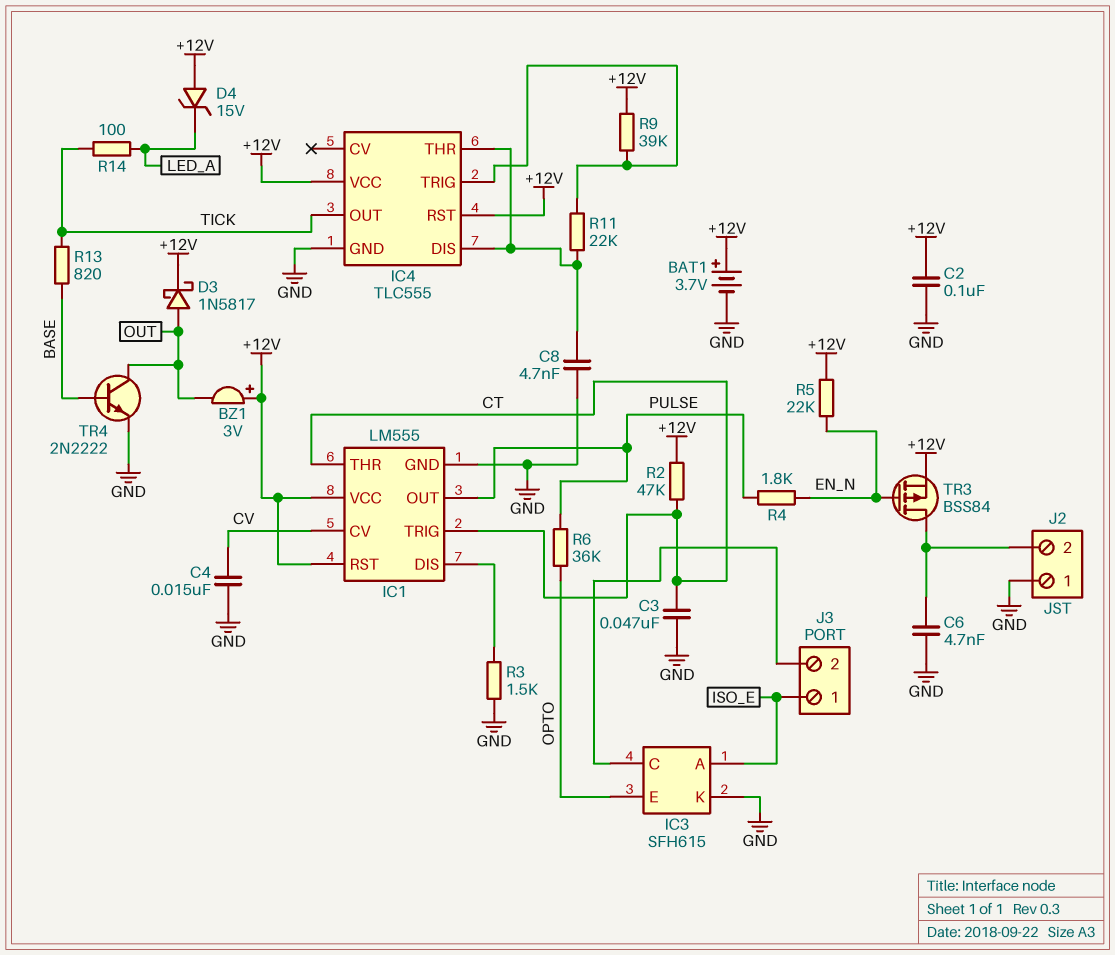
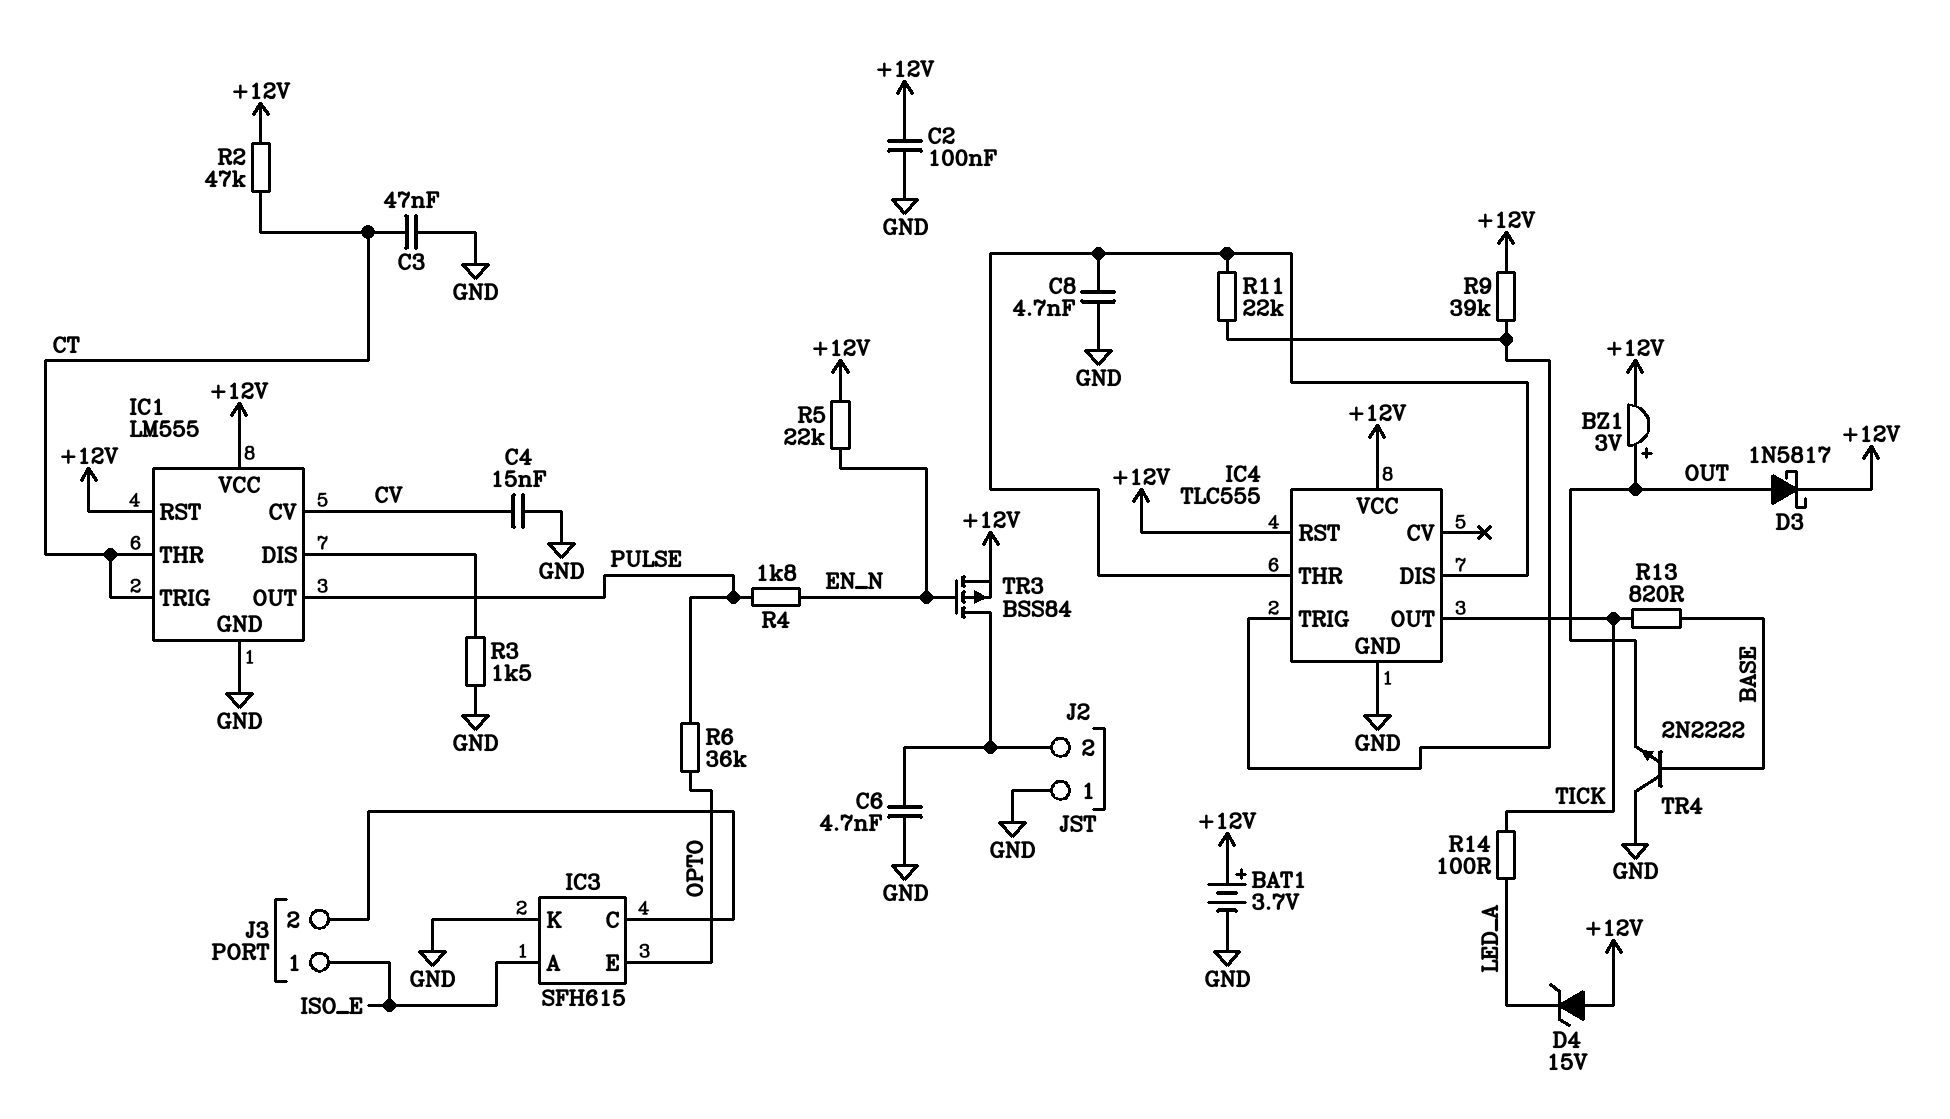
BZ1: buzzer 3V (plus +12V, minus OUT) -> buzzer 3V (plus OUT, minus +12V)
TR4: NPN 2N2222 (B BASE, C OUT, E GND) -> NPN 2N2222 (B BASE, C GND, E OUT)

